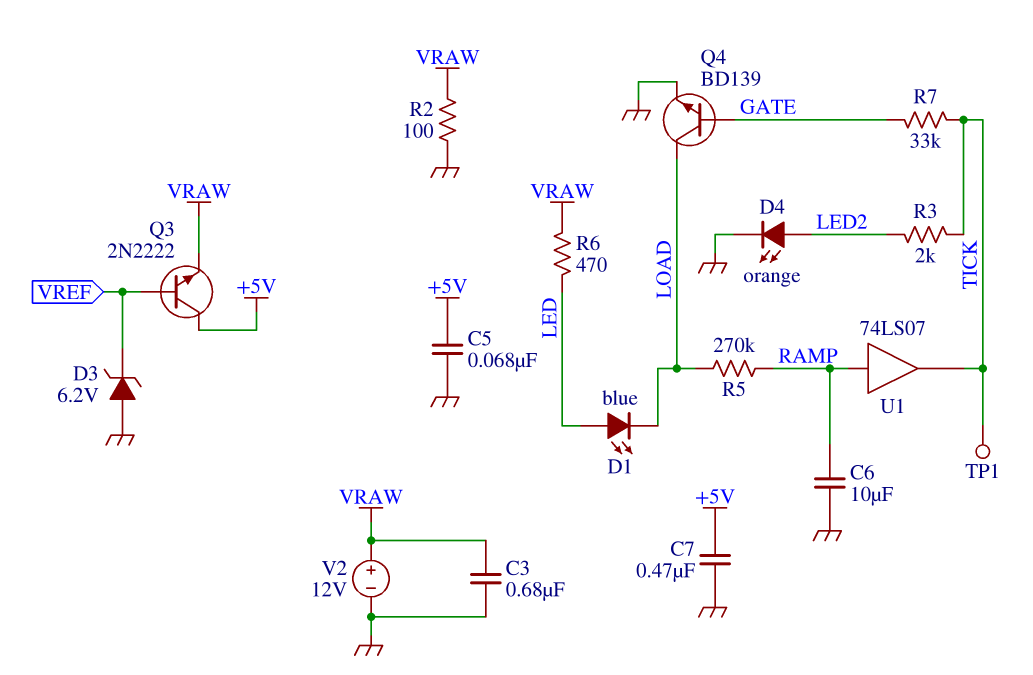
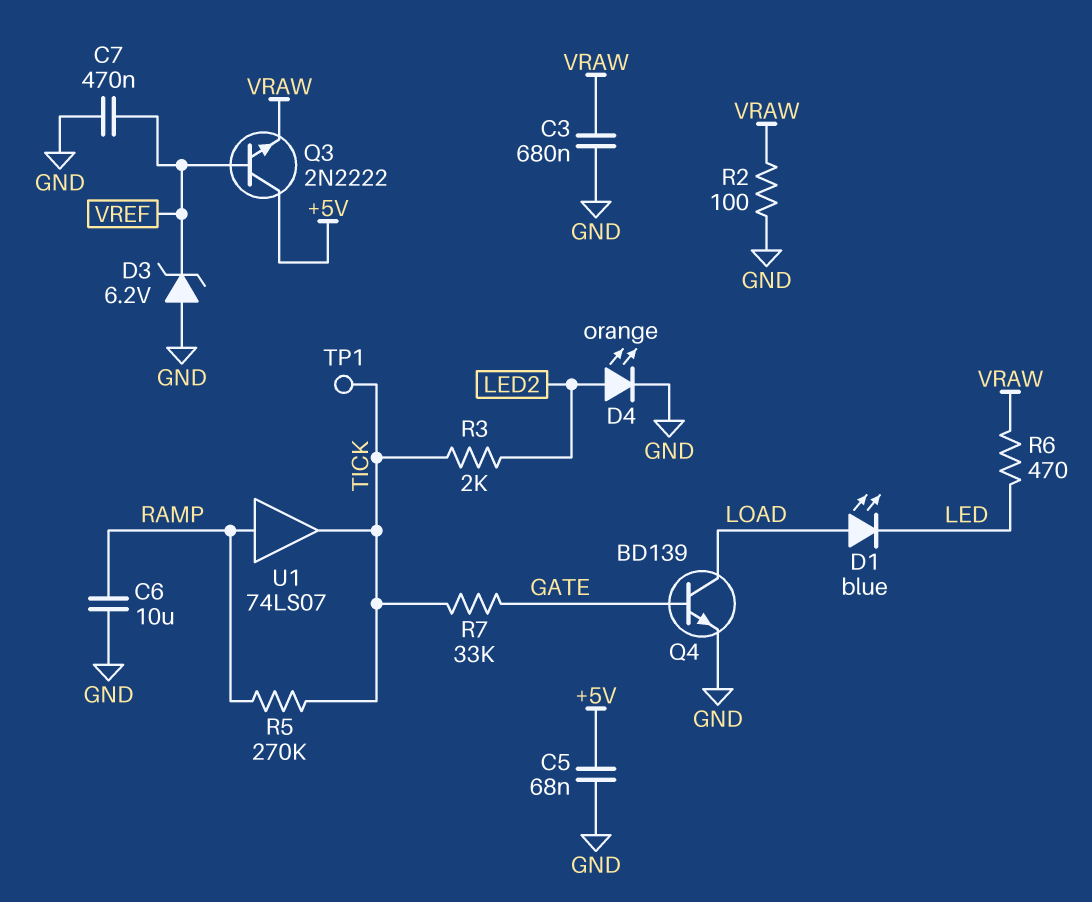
C7: 470nF (+5V, GND) -> 470nF (GND, VREF)
D1: LED blue (A LED, K LOAD) -> LED blue (A LOAD, K LED)
R5: 270k (LOAD, RAMP) -> 270k (RAMP, TICK)
V2: 12V (plus VRAW, minus GND) -> none

